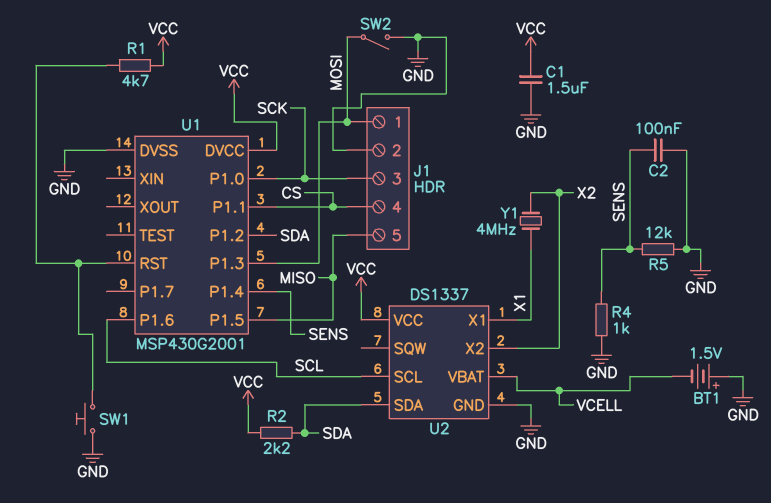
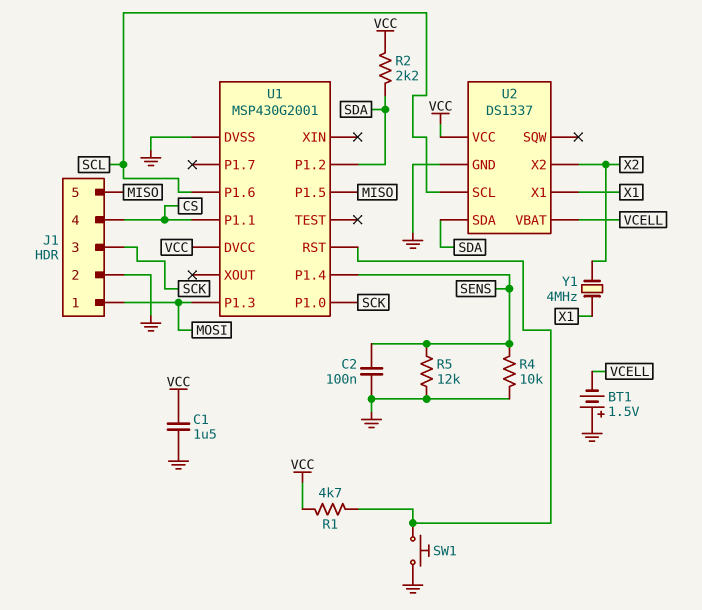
R4: 1k (GND, SENS) -> 10k (GND, SENS)
SW2: switch (GND, MOSI) -> none

